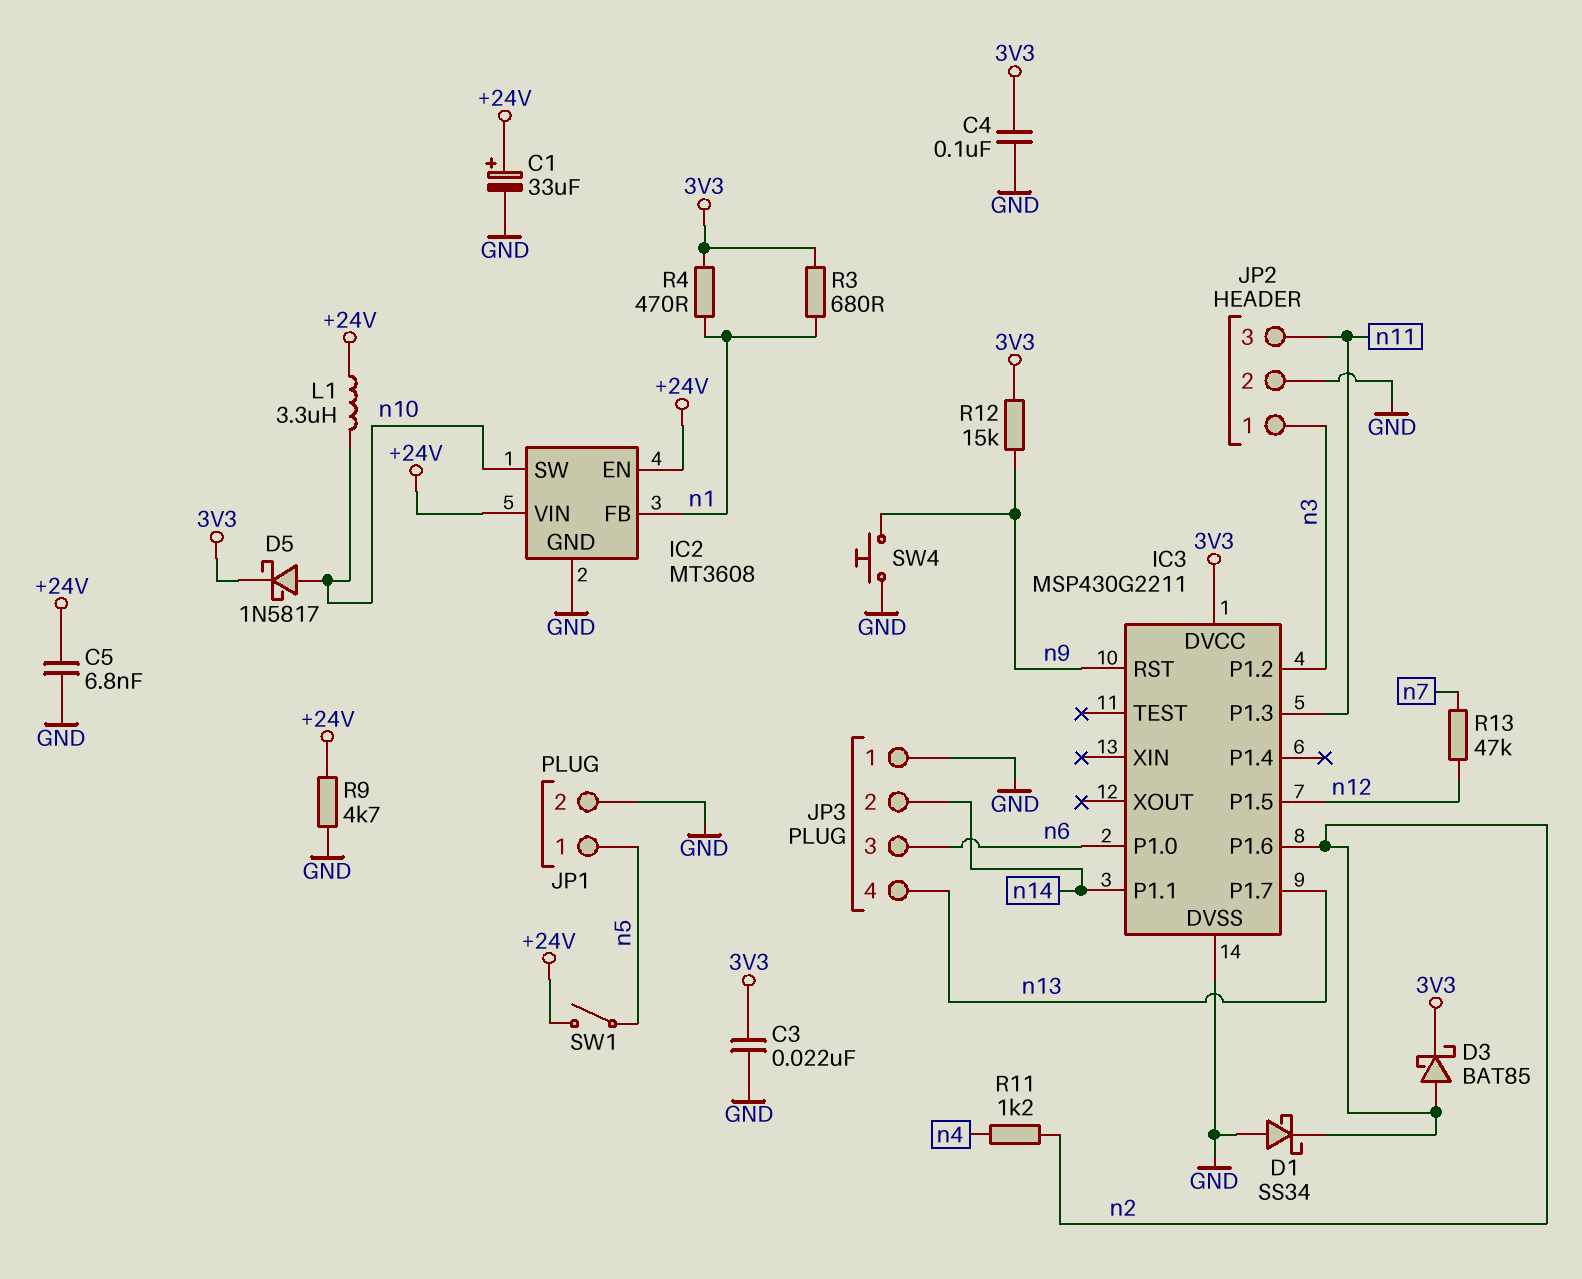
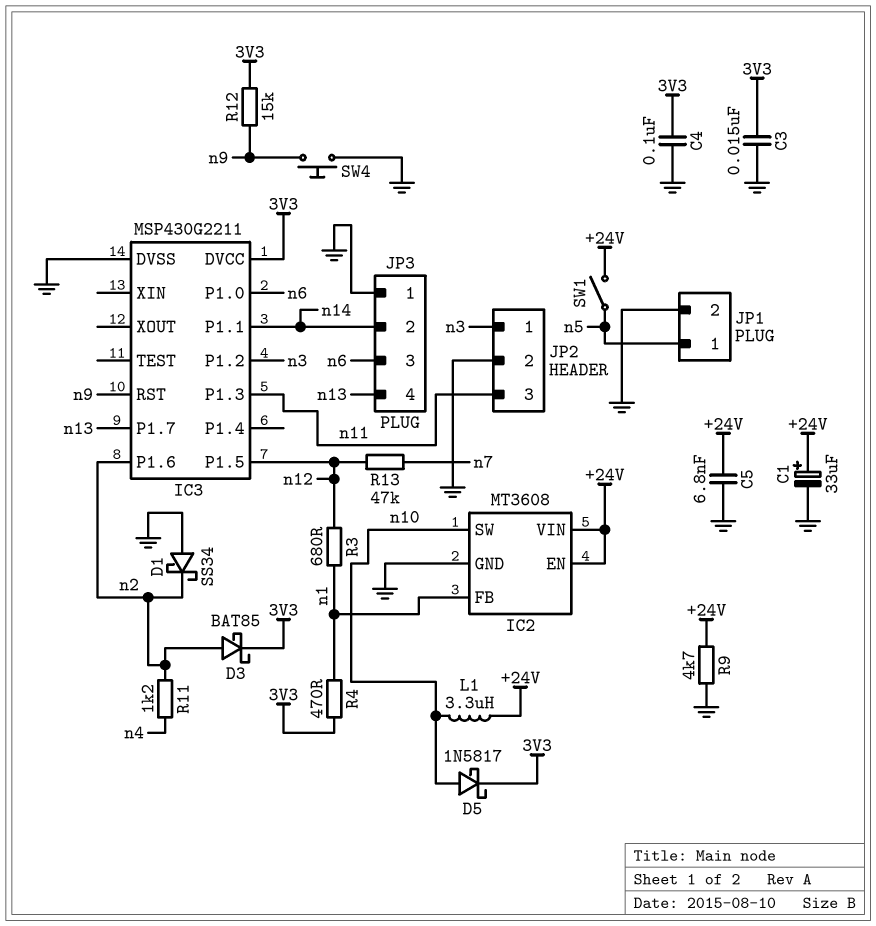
C3: 22nF (3V3, GND) -> 15nF (3V3, GND)
R3: 680 (3V3, n1) -> 680 (n1, n12)

